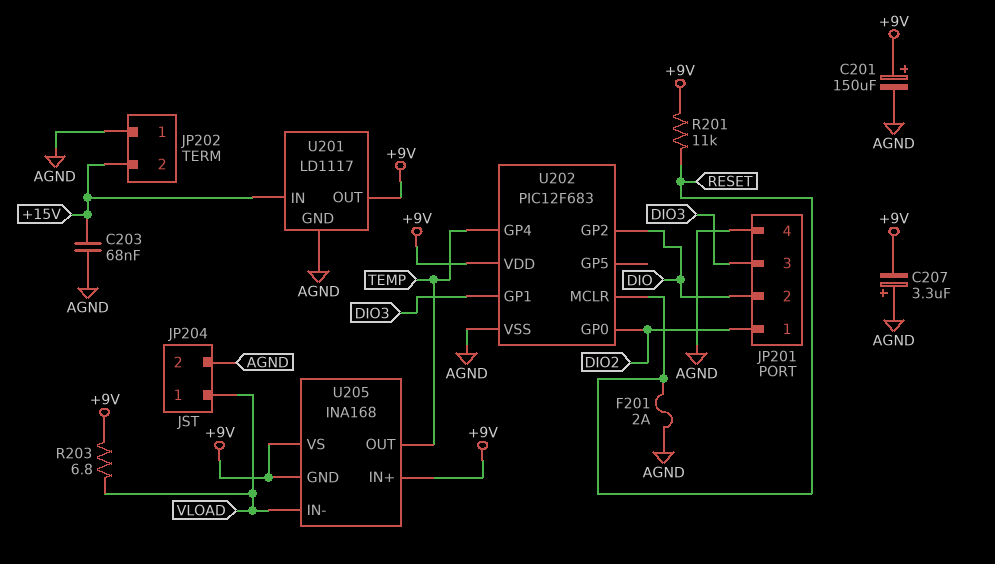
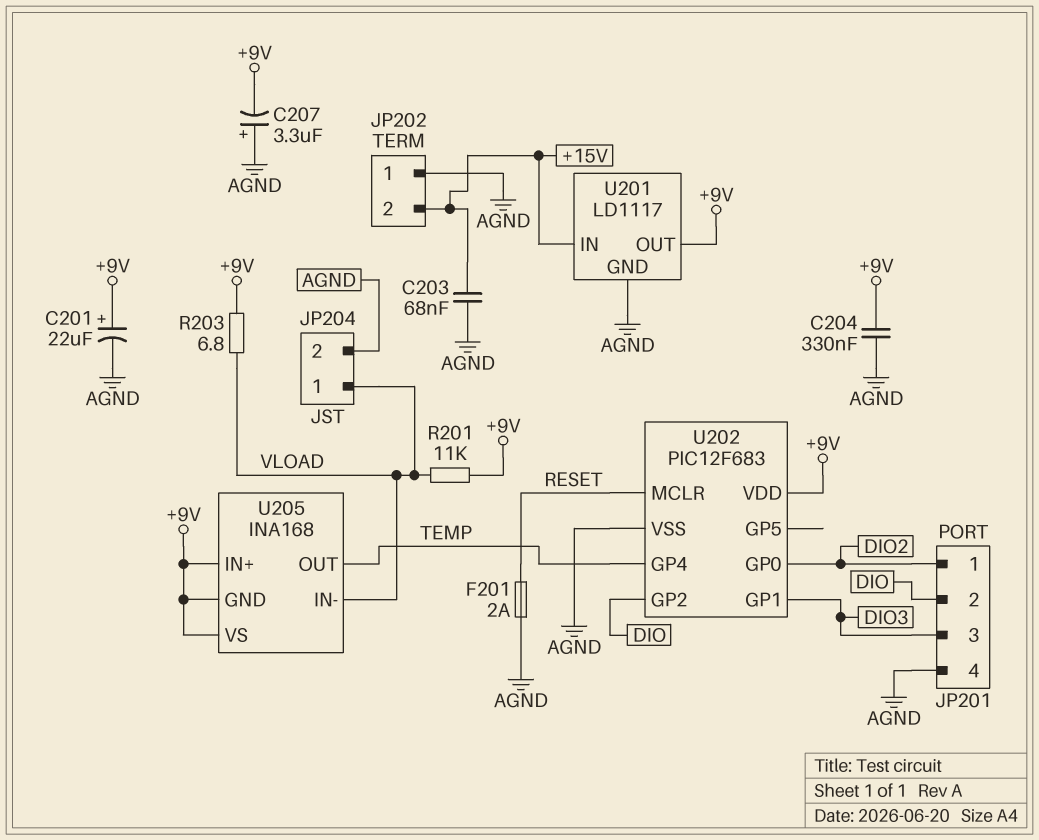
C201: 150uF (plus +9V, minus AGND) -> 22uF (plus +9V, minus AGND)
C204: none -> 330nF (+9V, AGND)
R201: 11k (+9V, RESET) -> 11k (+9V, VLOAD)

